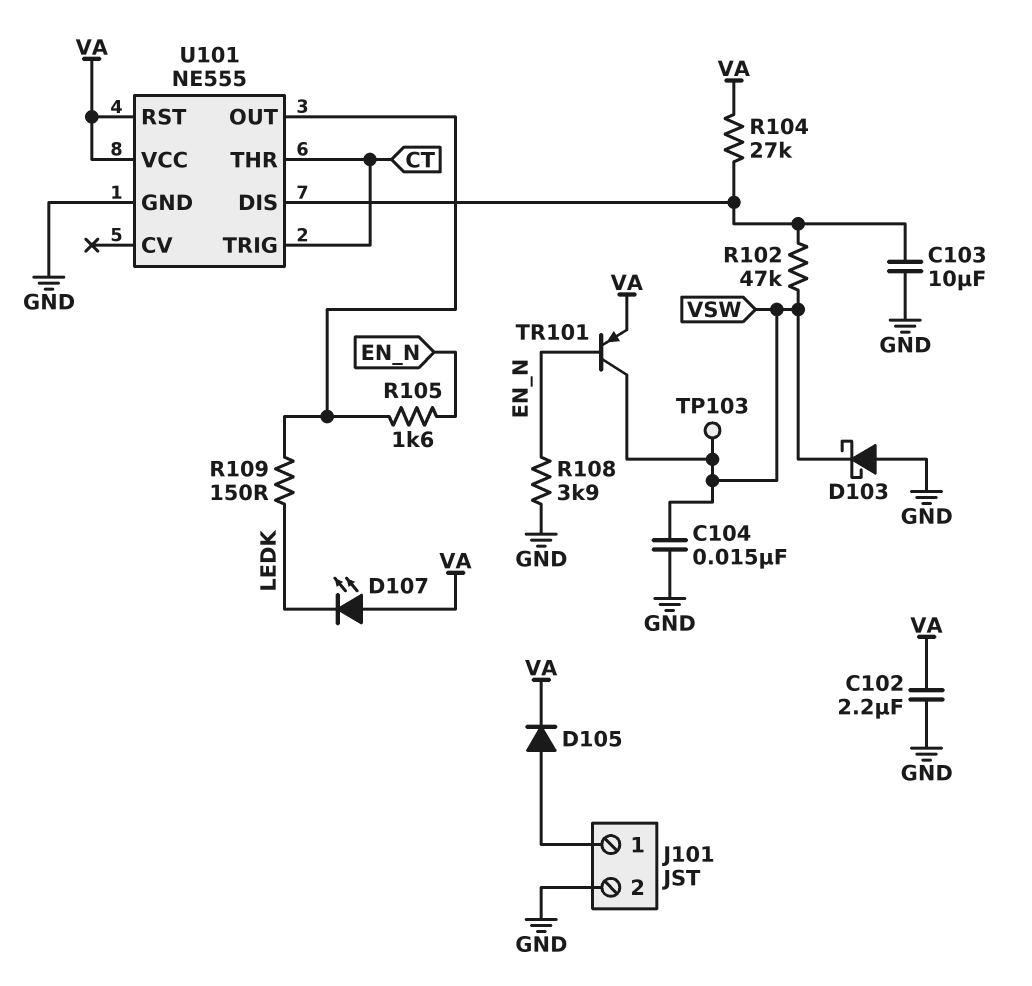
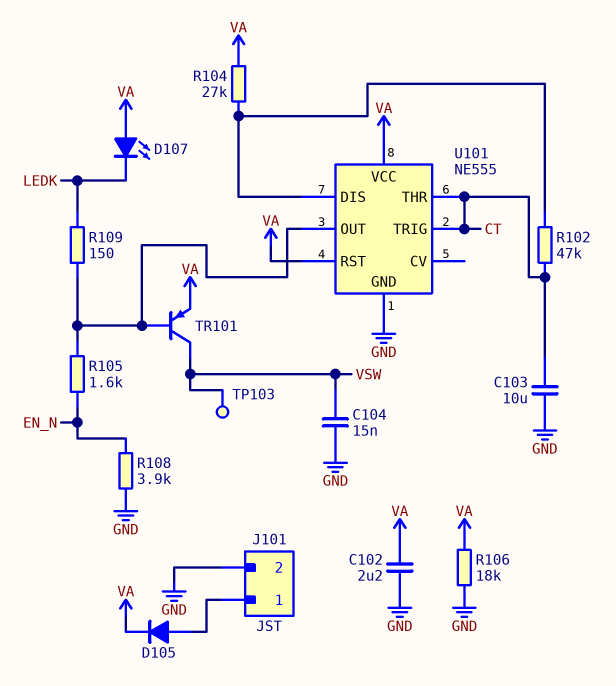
C103: 10uF (GND, U101/DIS) -> 10uF (CT, GND)
D103: schottky (A GND, K VSW) -> none
R102: 47k (U101/DIS, VSW) -> 47k (CT, U101/DIS)
R106: none -> 18k (GND, VA)
TR101: PNP (B EN_N, C VSW, E VA) -> PNP (B U101/OUT, C VSW, E VA)

